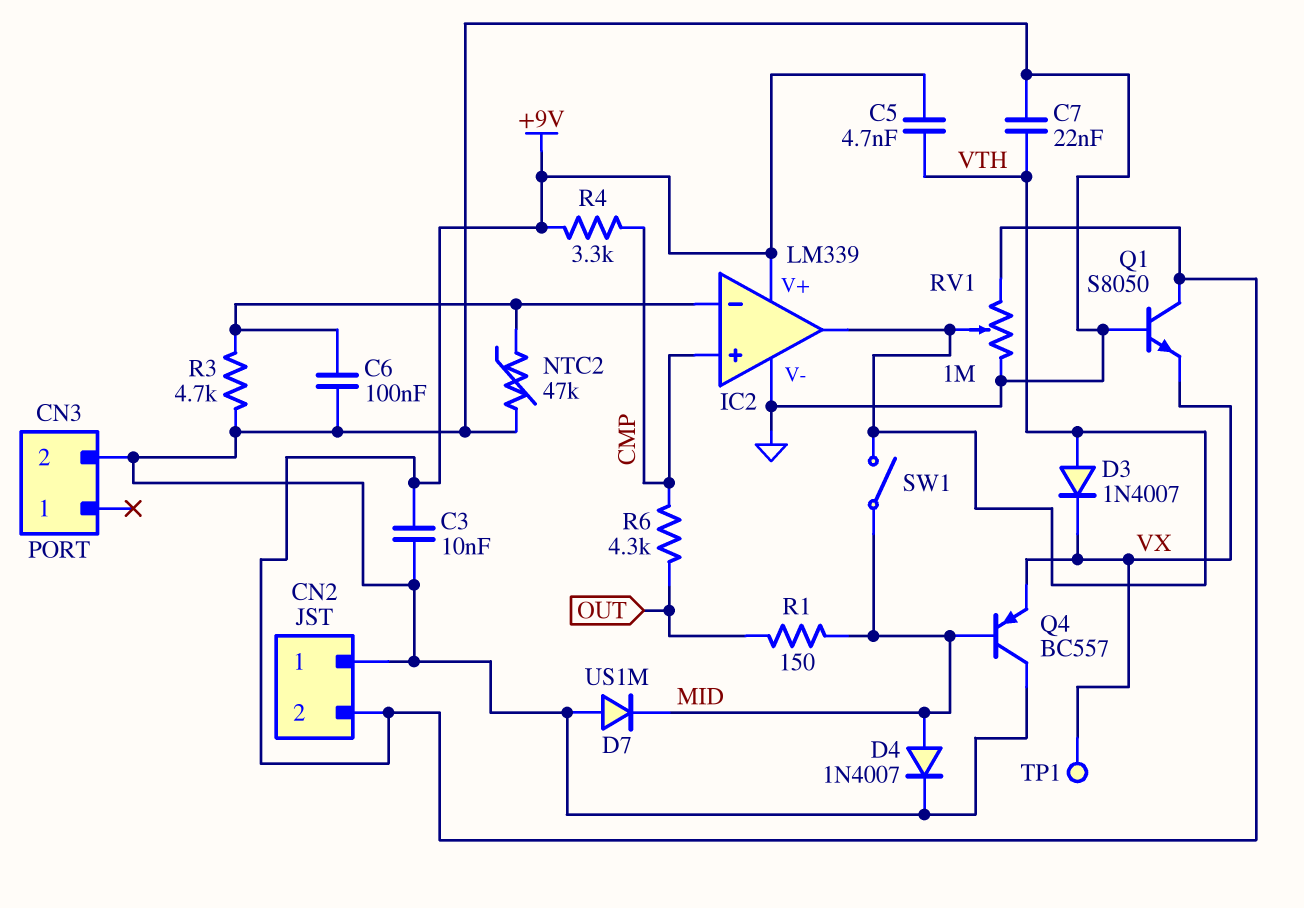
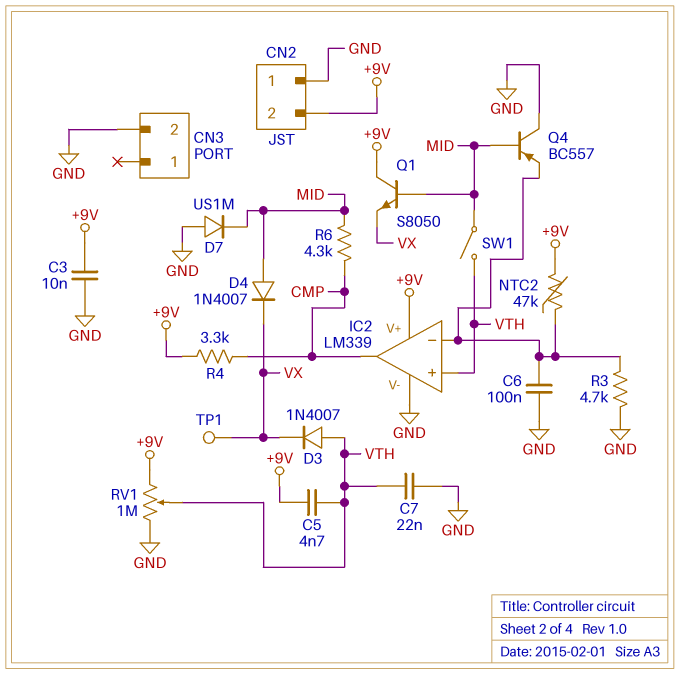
D4: diode 1N4007 (A MID, K GND) -> diode 1N4007 (A MID, K VX)
IC2 pin in+: CMP -> VTH
IC2 pin out: VTH -> CMP
NTC2: 47k (GND, IC2/in-) -> 47k (+9V, IC2/in-)
Q1: NPN S8050 (B GND, C +9V, E VX) -> NPN S8050 (B MID, C +9V, E VX)
Q4: PNP BC557 (B MID, C GND, E VX) -> PNP BC557 (B MID, C GND, E IC2/in-)
R1: 150 (MID, OUT) -> none
R6: 4.3k (CMP, OUT) -> 4.3k (CMP, MID)

